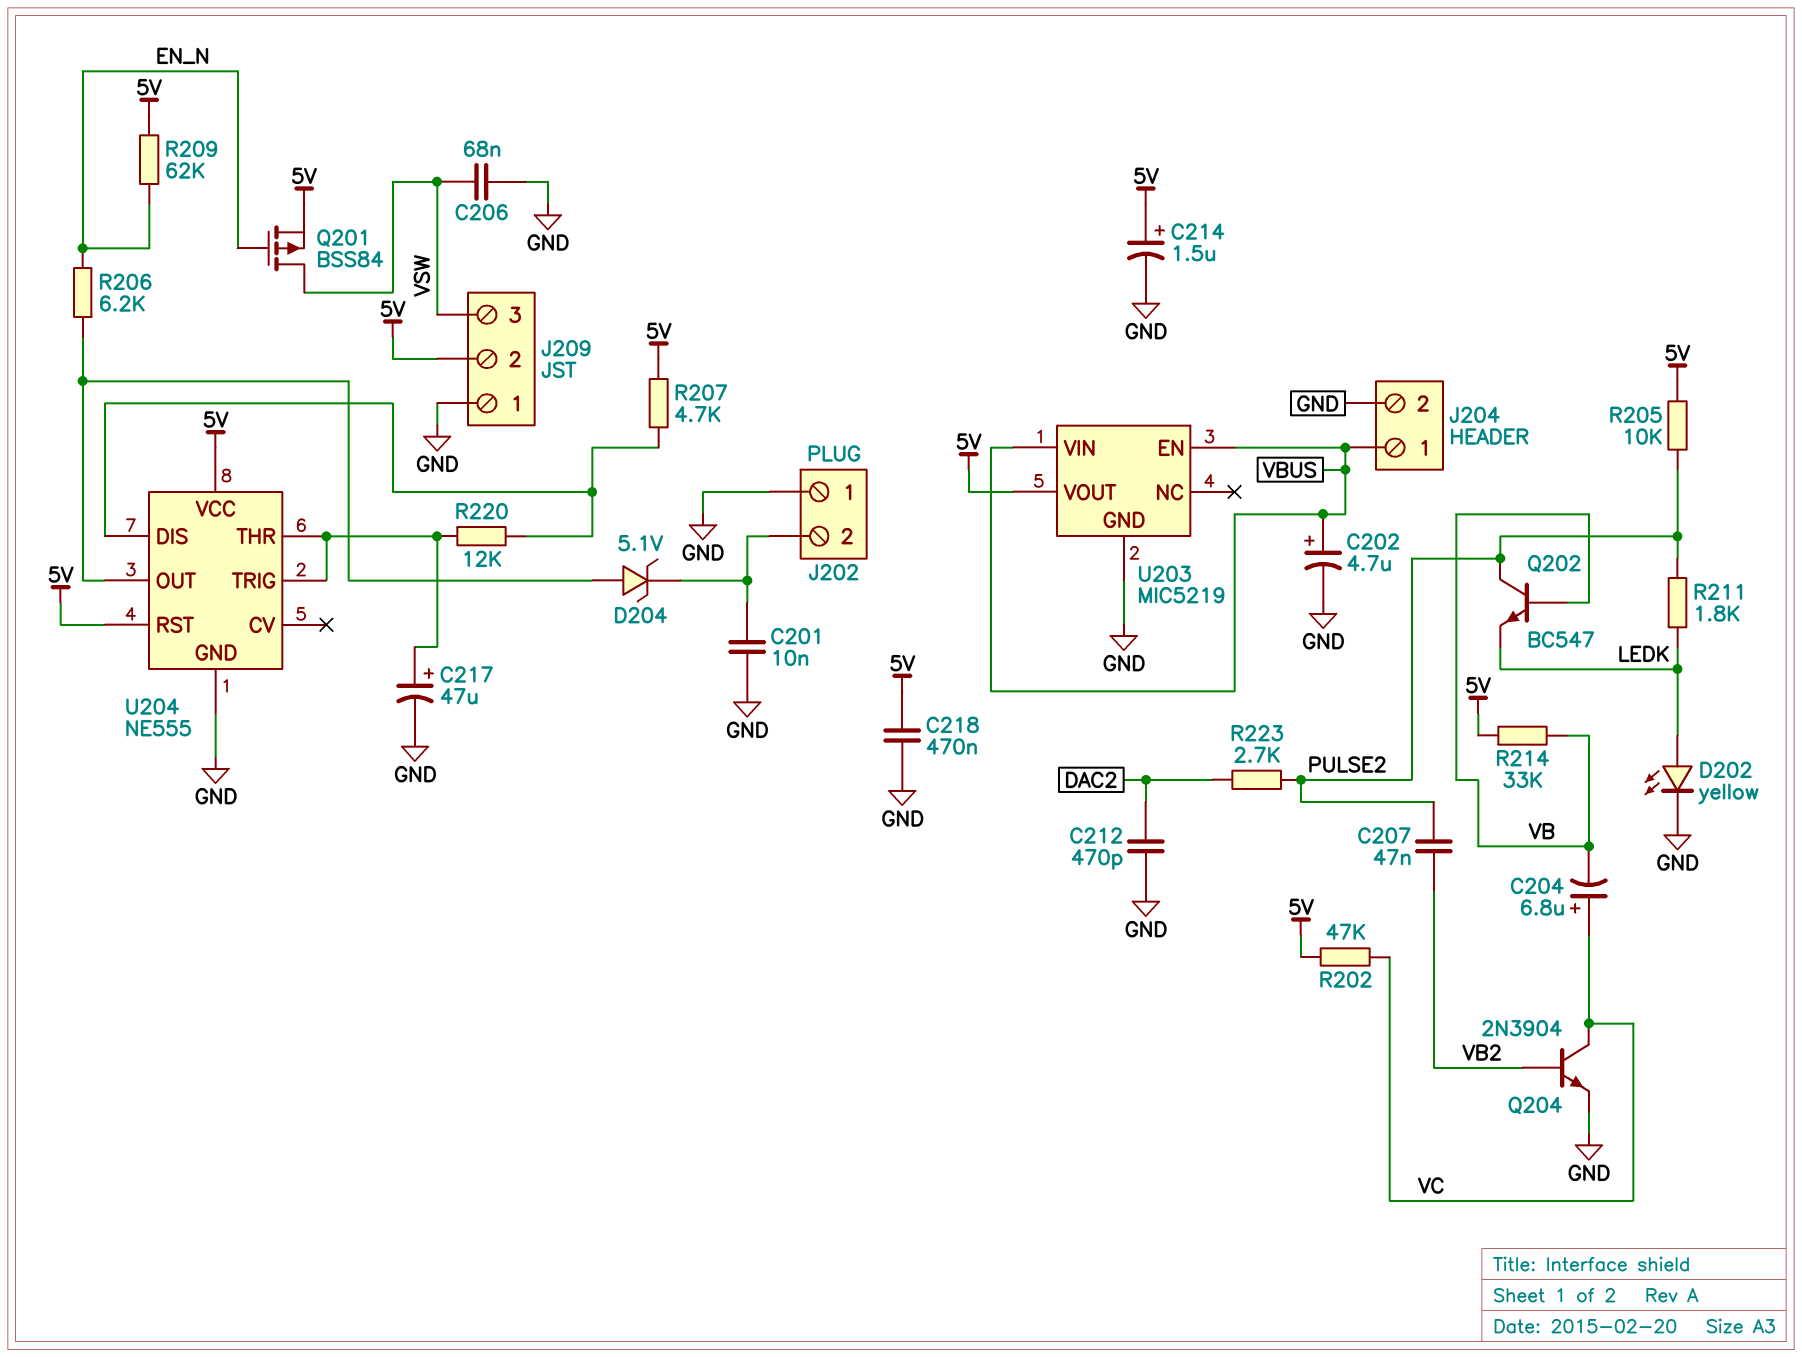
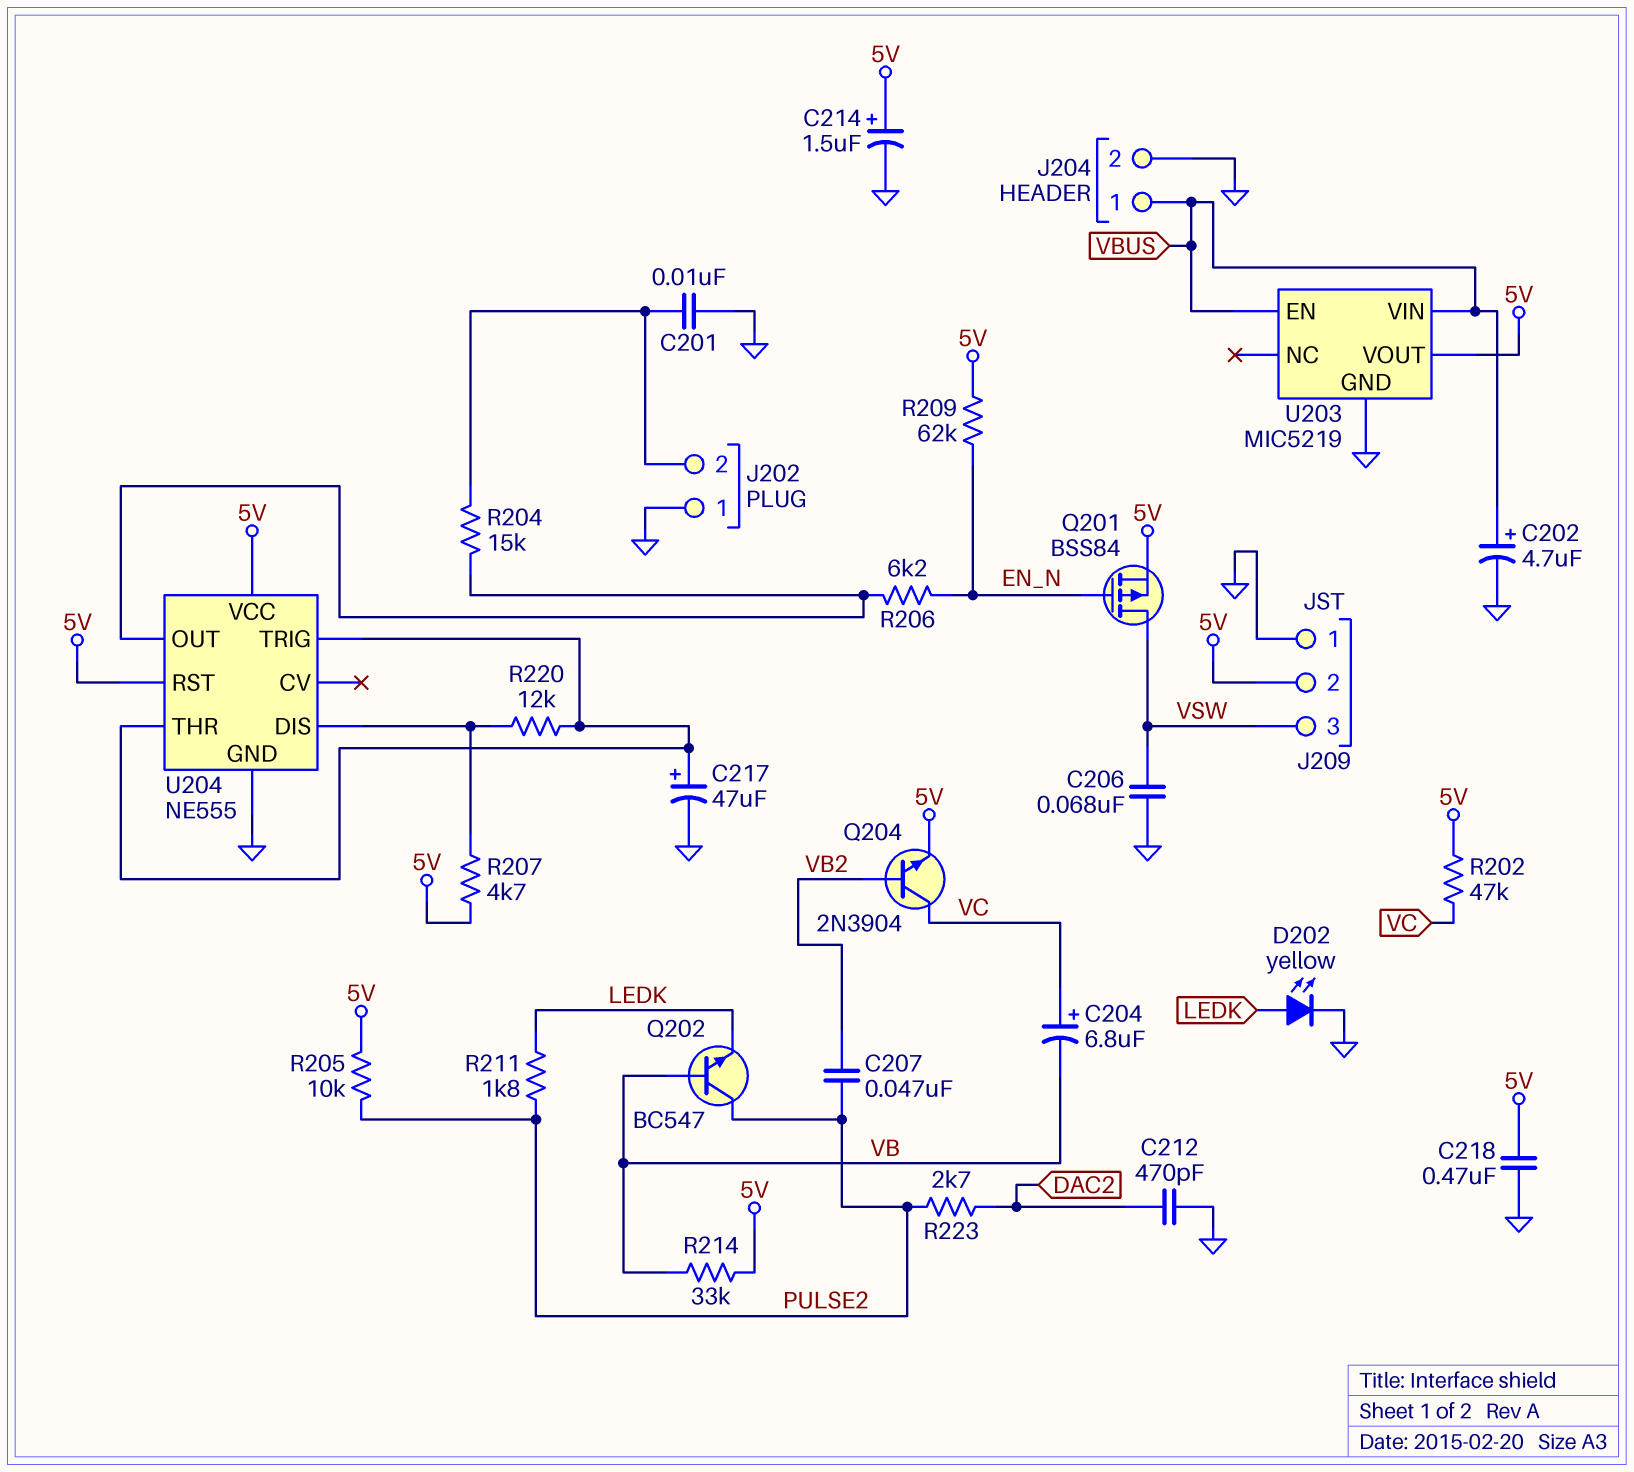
D204: zener 5.1V (A U204/OUT, K J202/2) -> none
Q204: NPN 2N3904 (B VB2, C VC, E GND) -> NPN 2N3904 (B VB2, C VC, E 5V)
R204: none -> 15k (J202/2, U204/OUT)

